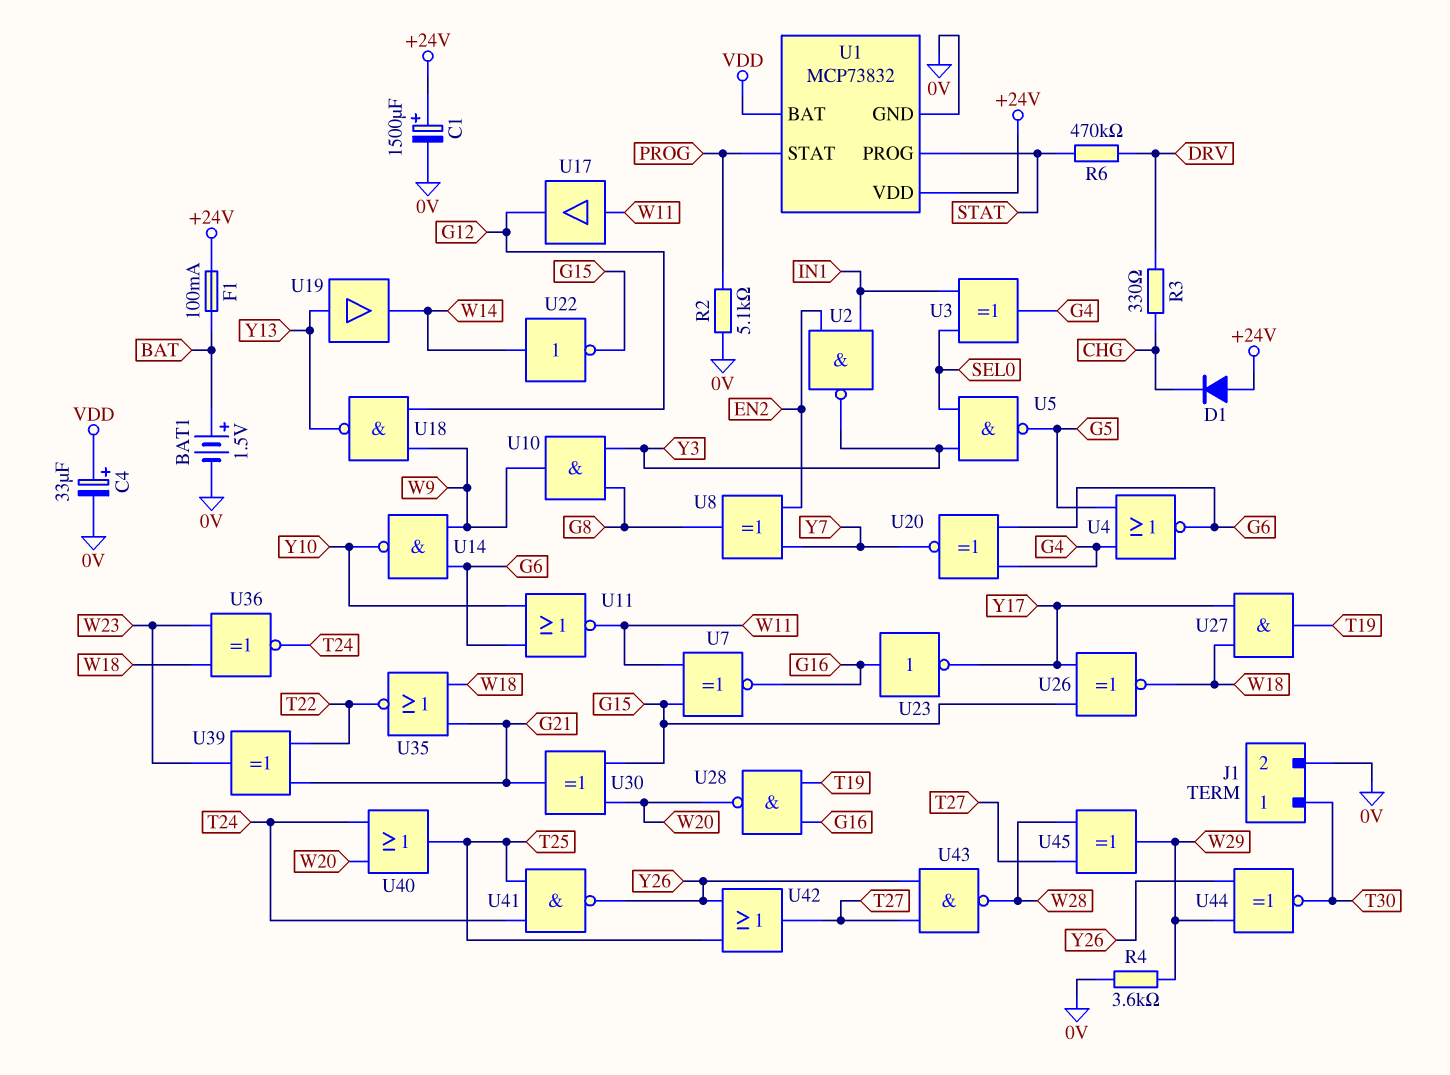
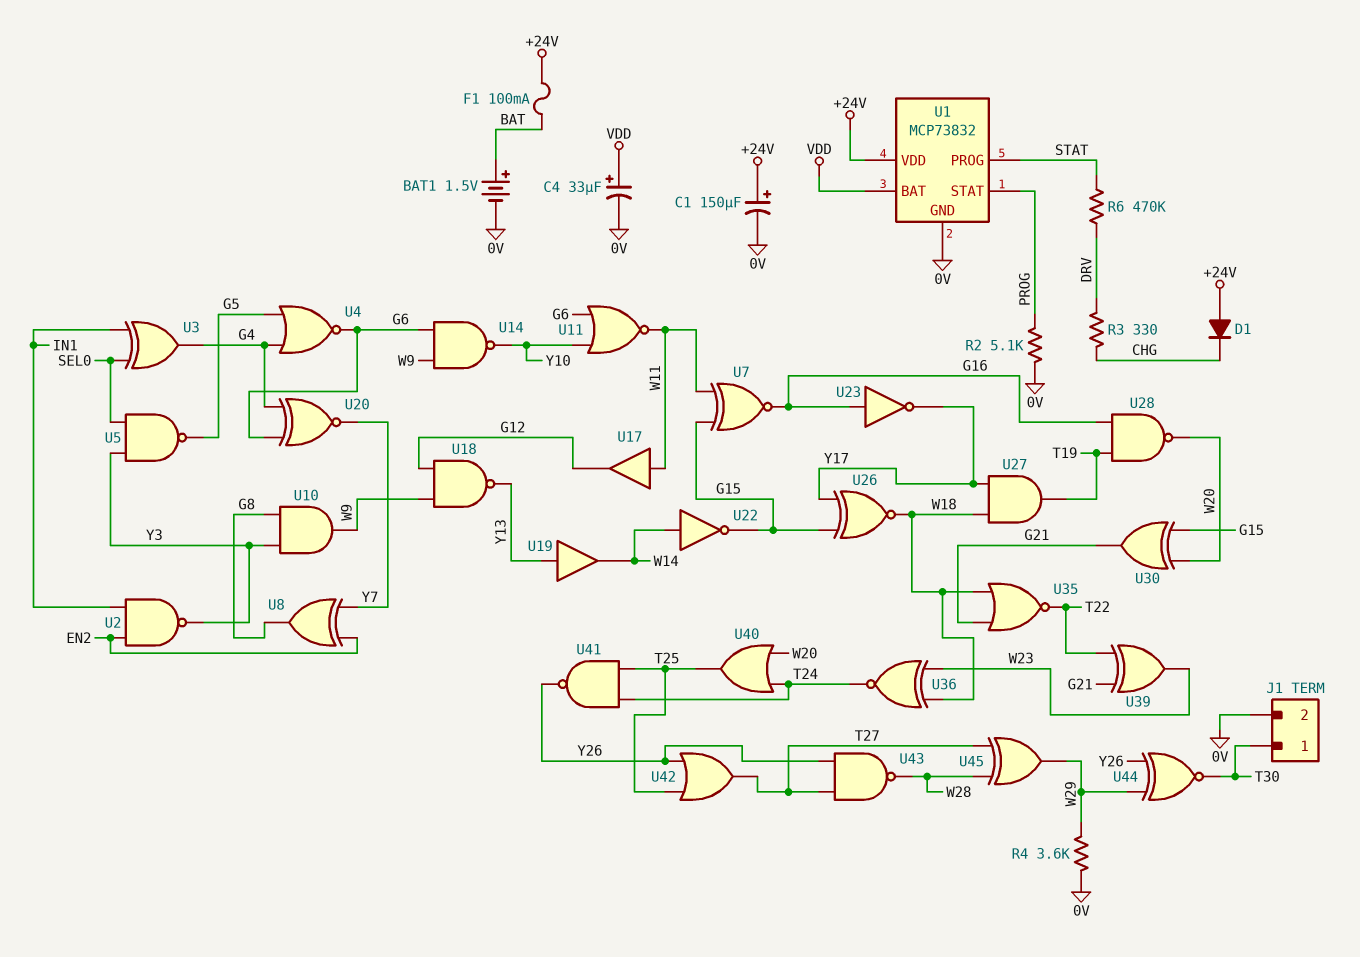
C1: 1500uF (plus +24V, minus 0V) -> 150uF (plus +24V, minus 0V)

